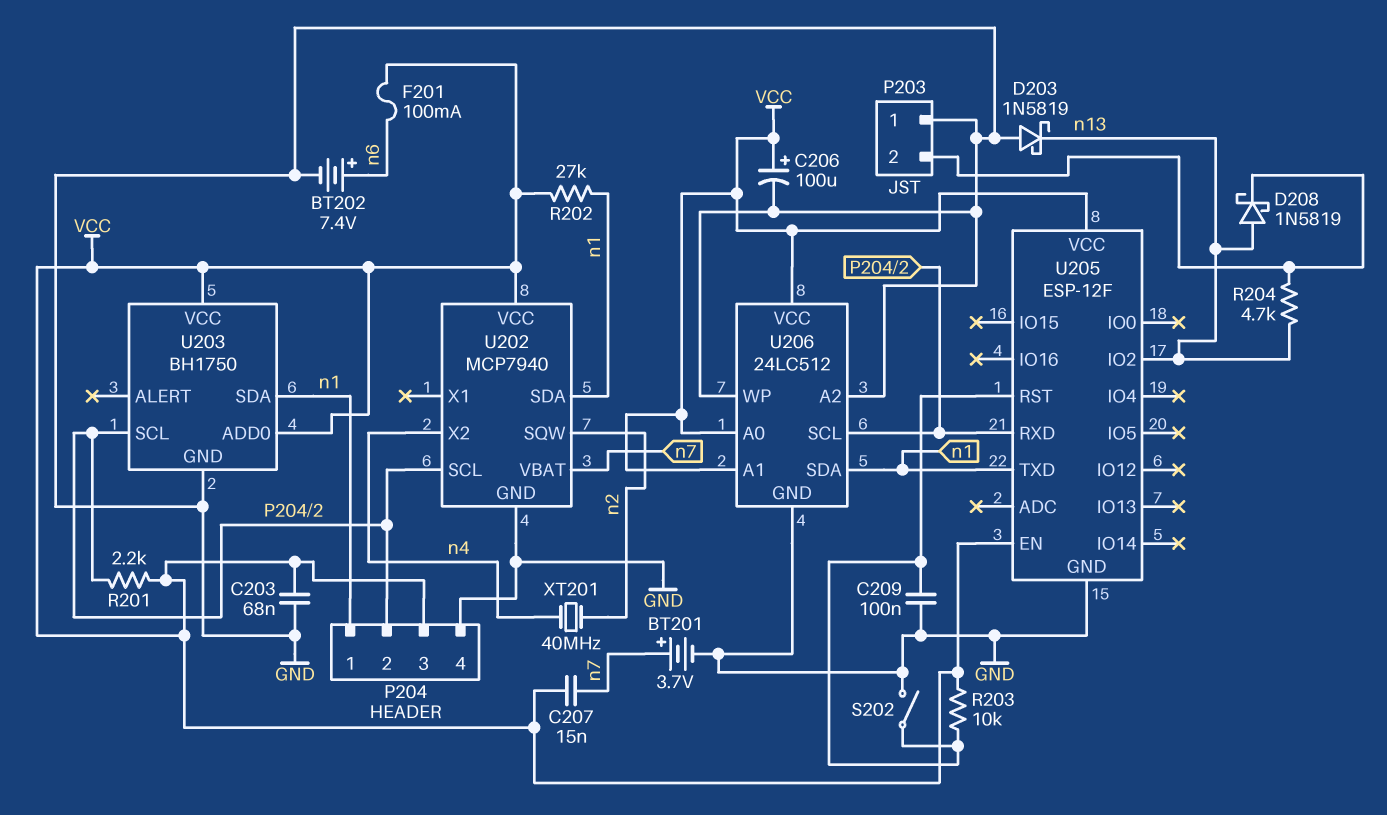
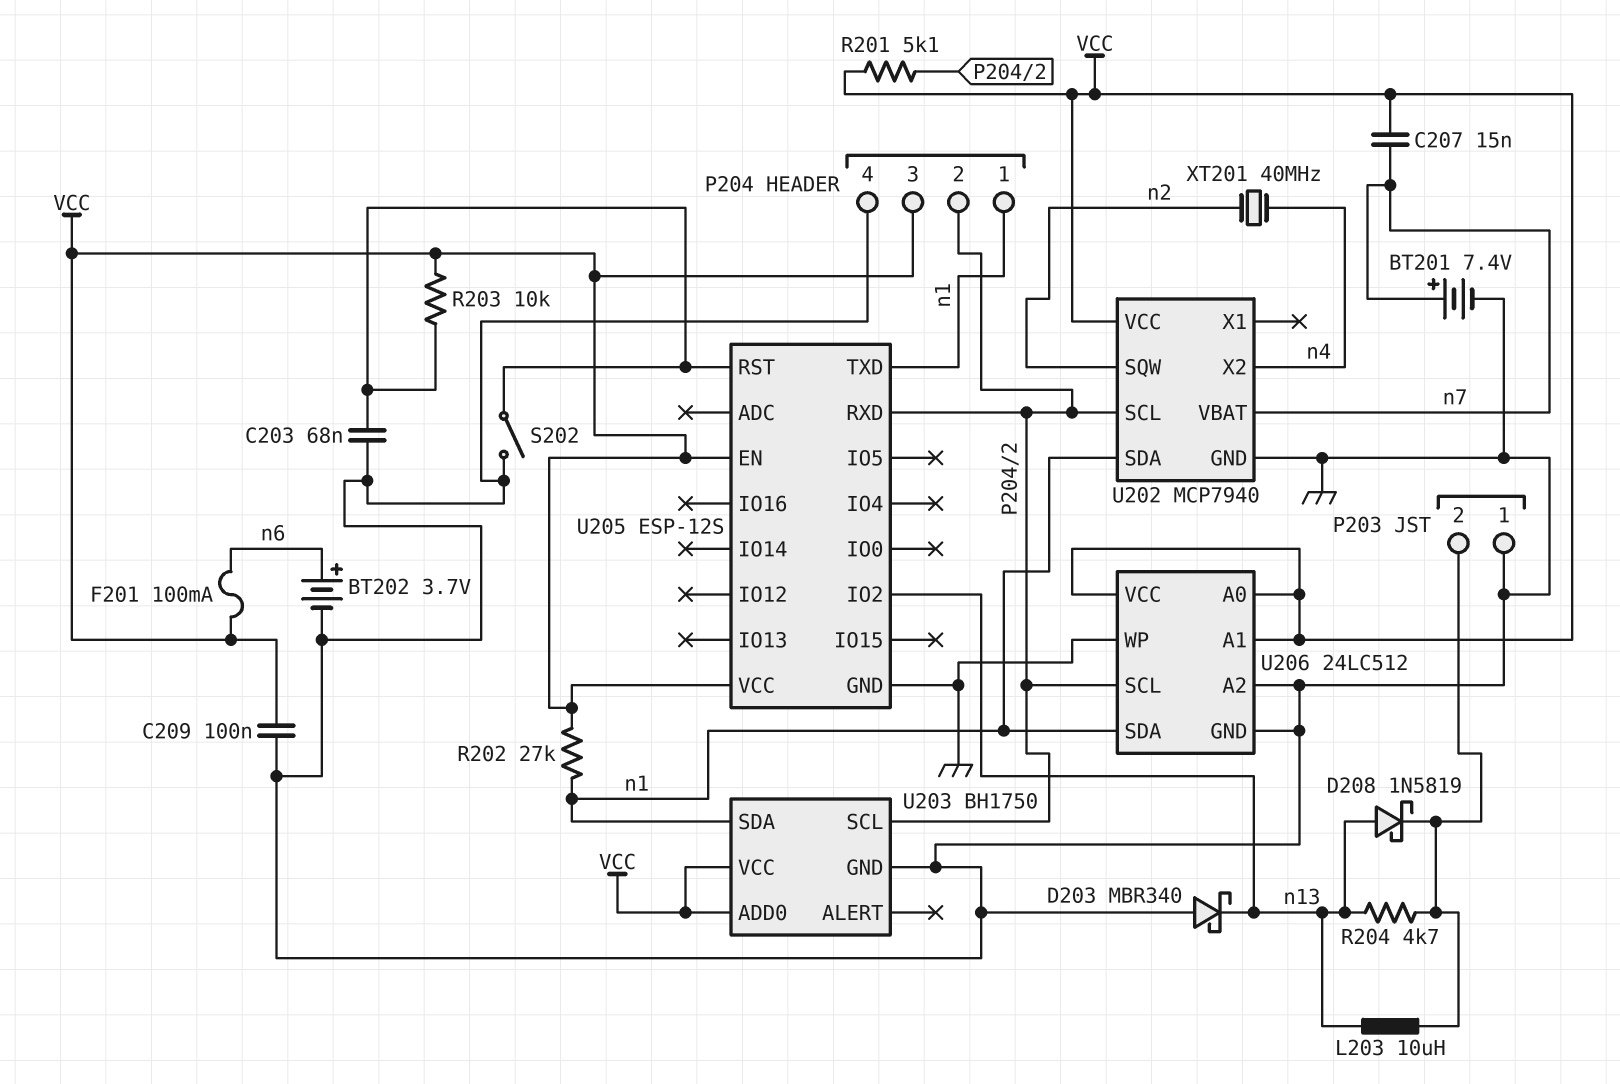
BT201: 3.7V (plus n7, minus GND) -> 7.4V (plus n7, minus GND)
BT202: 7.4V (plus n6, minus GND) -> 3.7V (plus n6, minus GND)
C203: 68nF (GND, VCC) -> 68nF (GND, U205/RST)
C206: 100uF (plus VCC, minus GND) -> none
C209: 100nF (GND, U205/RST) -> 100nF (GND, VCC)
D203: schottky 1N5819 (A GND, K n13) -> schottky MBR340 (A GND, K n13)
L203: none -> 10uH (P203/2, n13)
R201: 2.2k (P204/2, VCC) -> 5.1k (P204/2, VCC)
U205: ESP-12F -> ESP-12S

